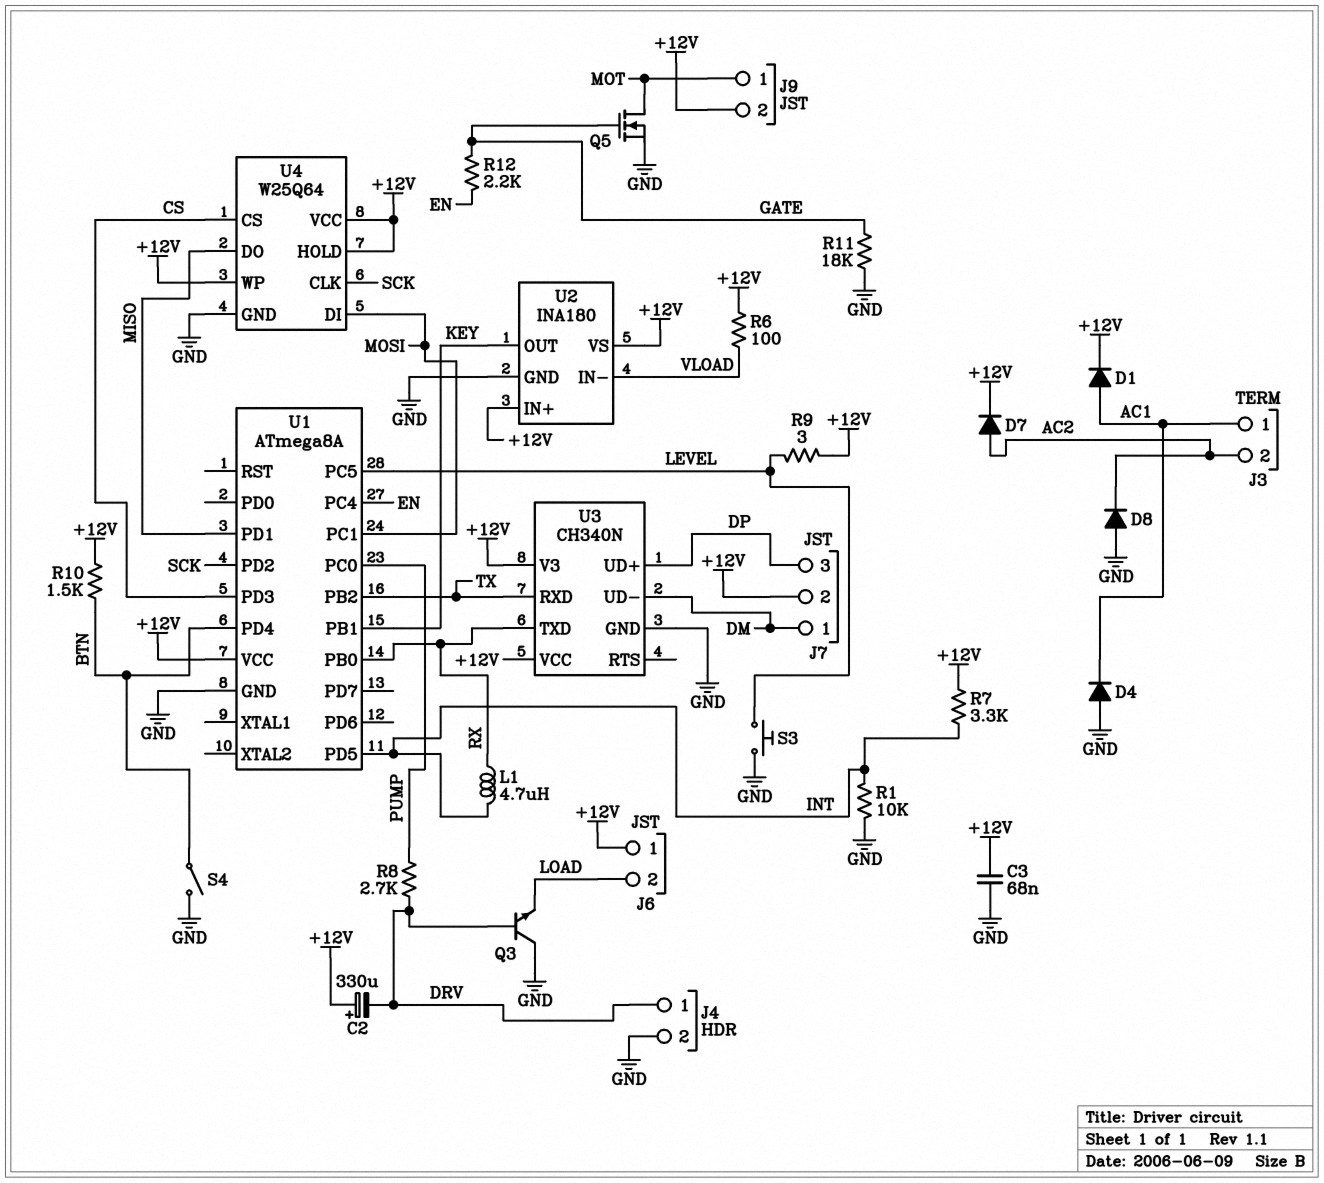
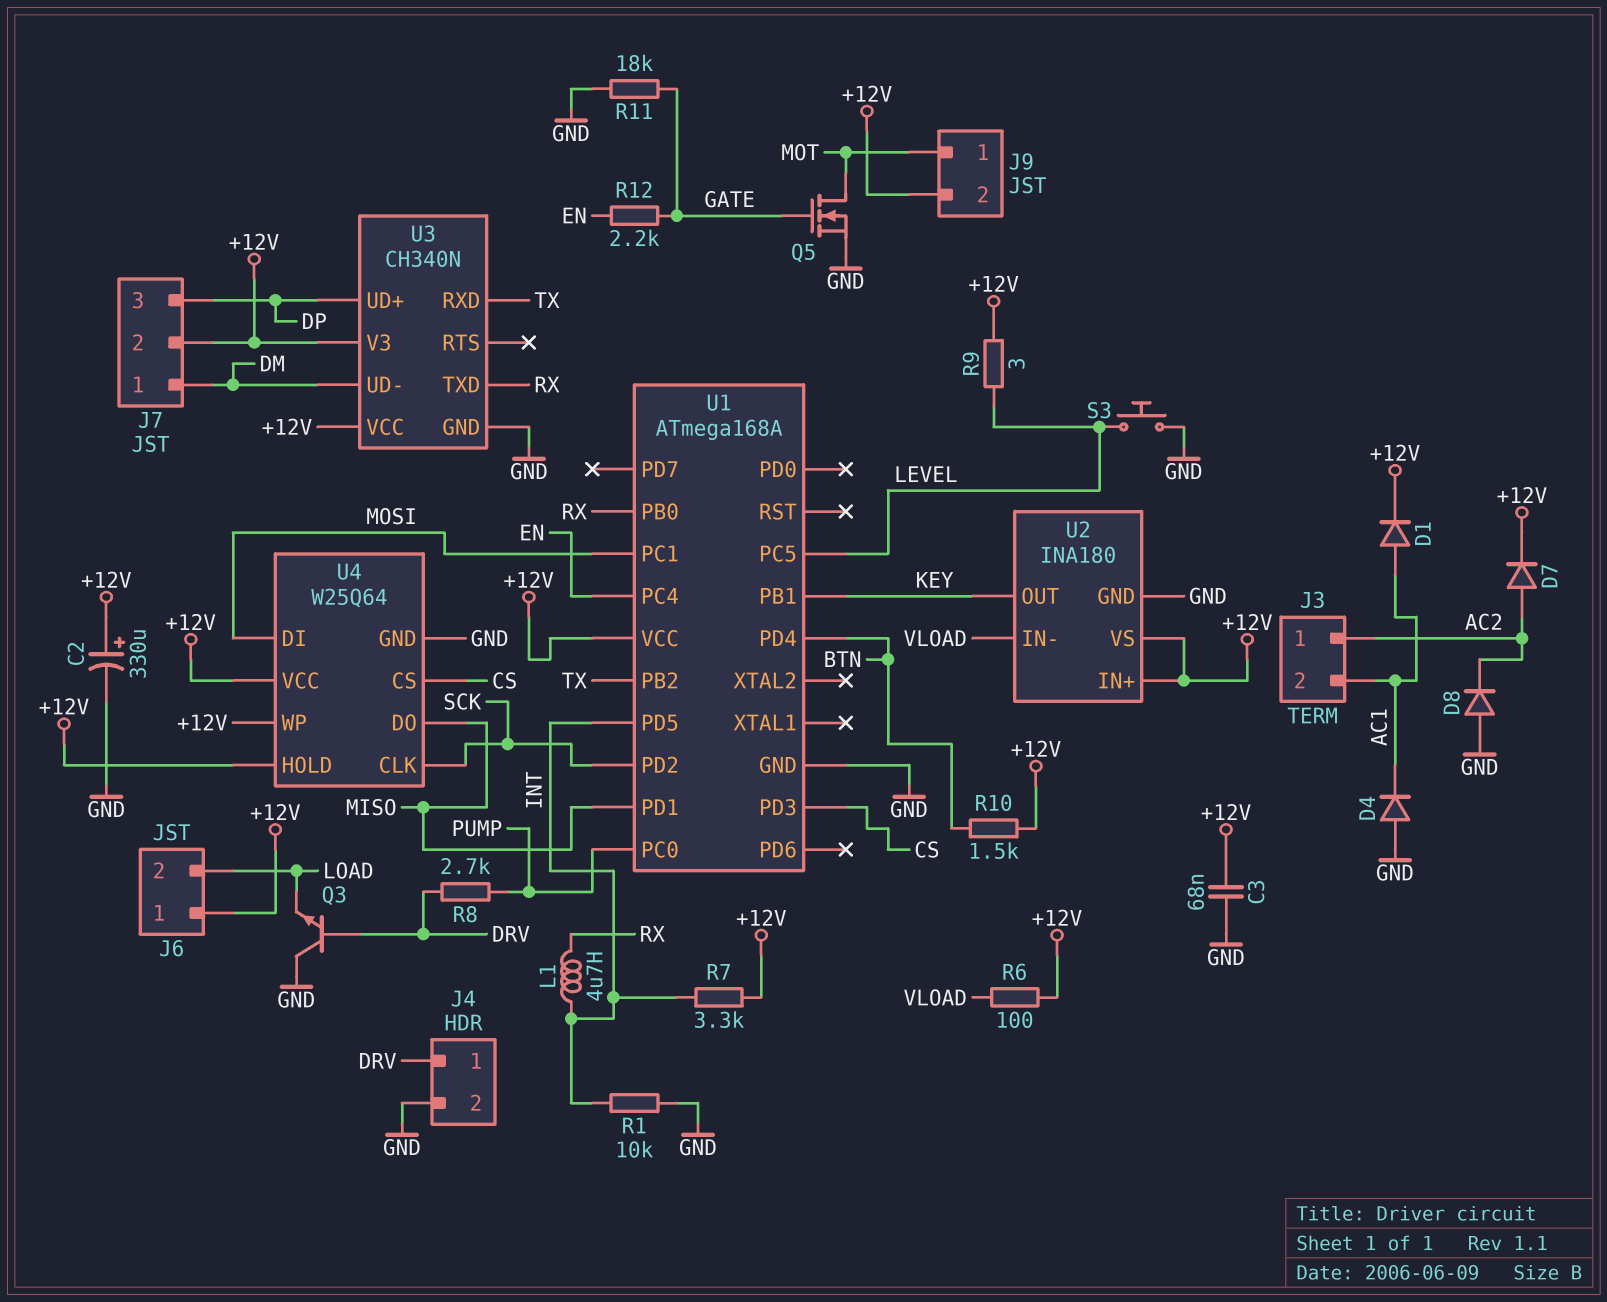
C2: 330uF (plus +12V, minus DRV) -> 330uF (plus +12V, minus GND)
J3 pin 1: AC1 -> AC2
J3 pin 2: AC2 -> AC1
S4: switch (BTN, GND) -> none
U1: ATmega8A -> ATmega168A

